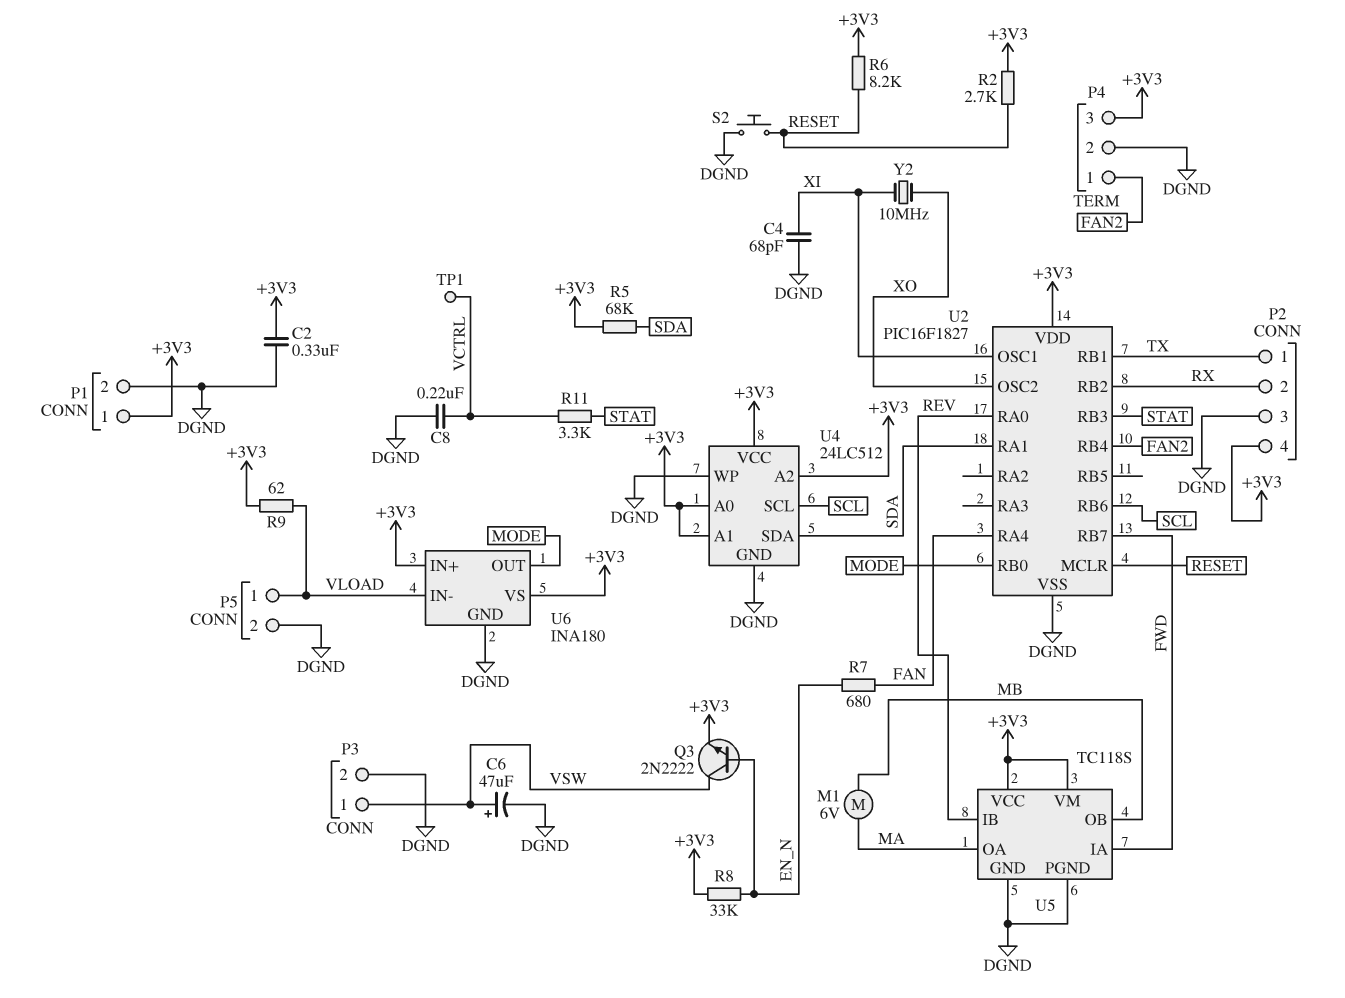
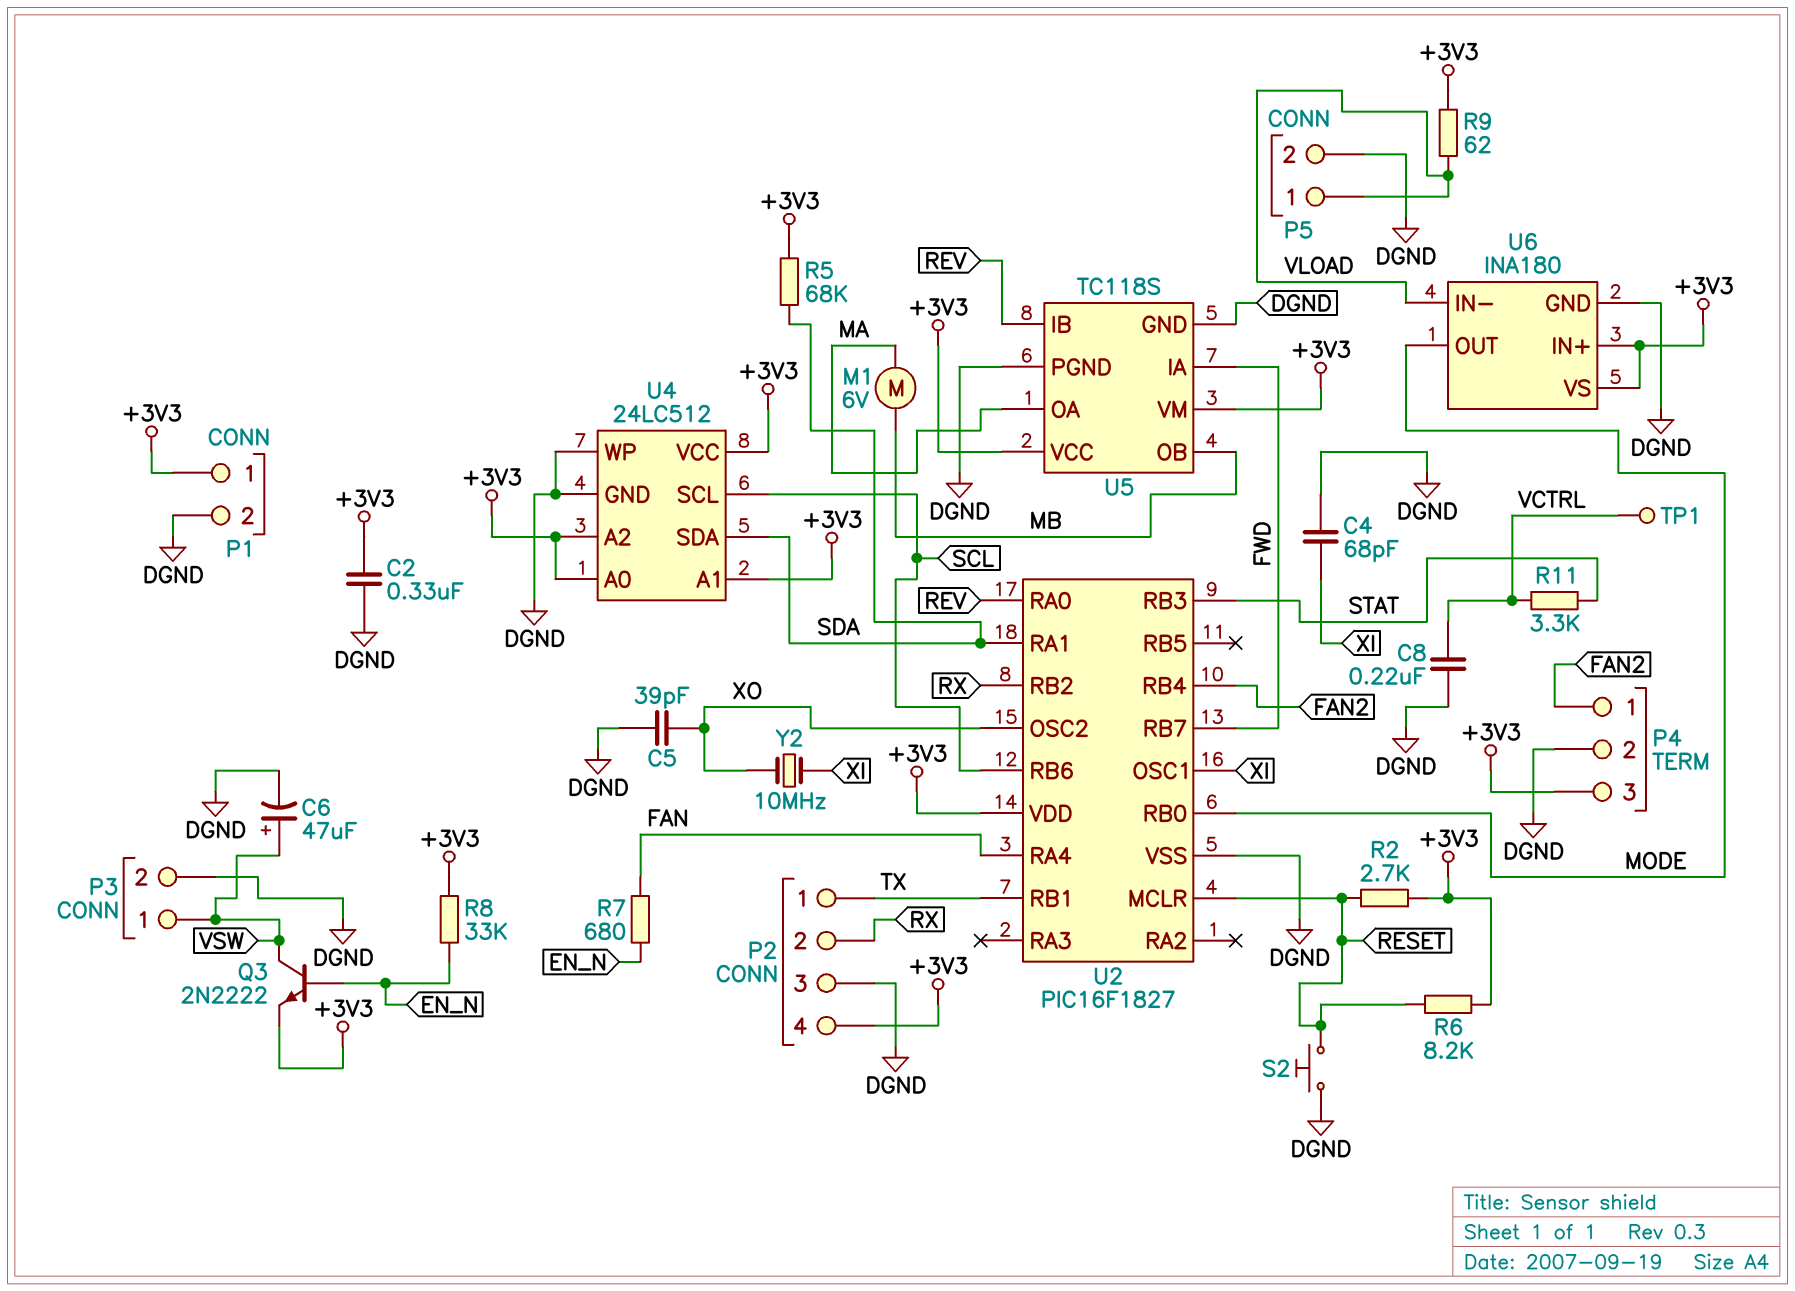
C5: none -> 39pF (DGND, XO)

